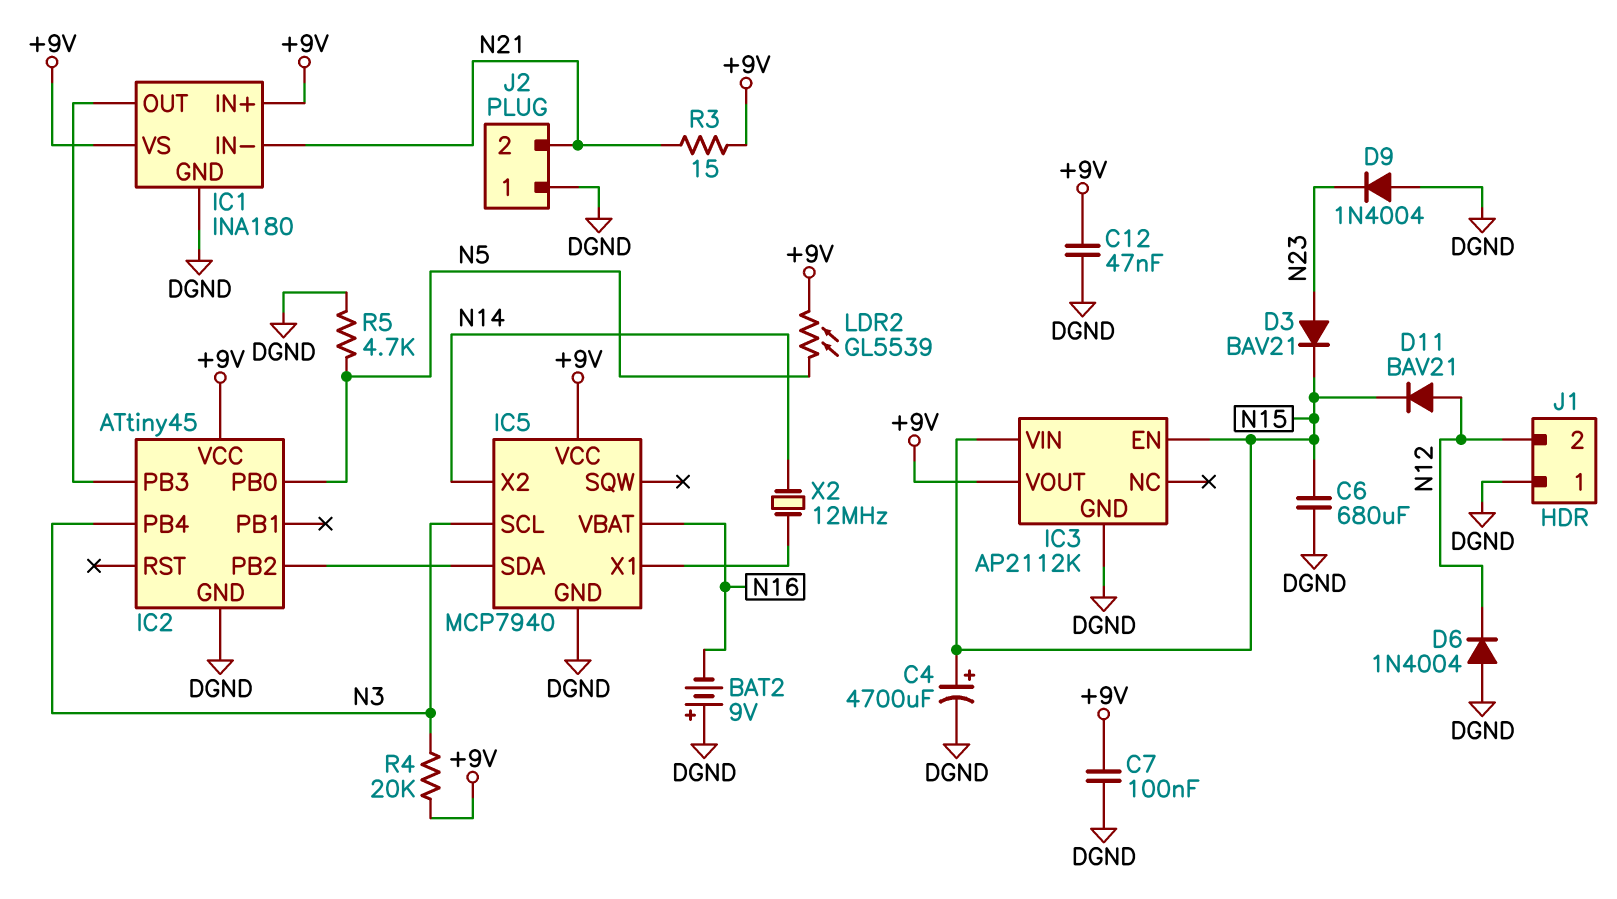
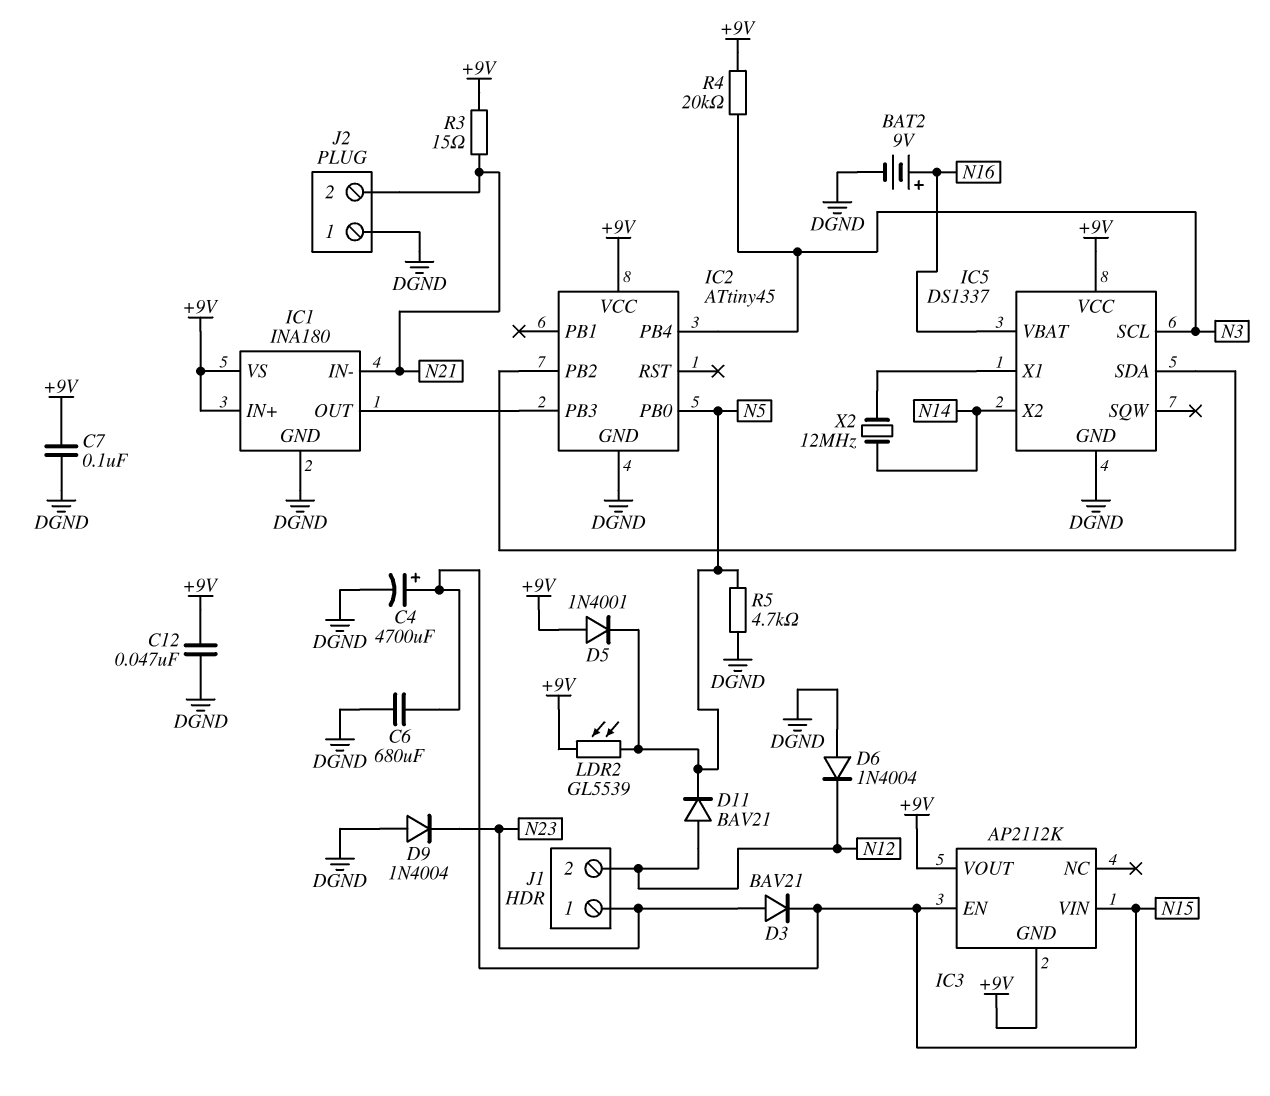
BAT2: 9V (plus DGND, minus N16) -> 9V (plus N16, minus DGND)
D5: none -> diode 1N4001 (A +9V, K N5)
D11: diode BAV21 (A N12, K N15) -> diode BAV21 (A N12, K N5)
IC3 pin GND: DGND -> +9V
IC5: MCP7940 -> DS1337
J1 pin 1: DGND -> N23

